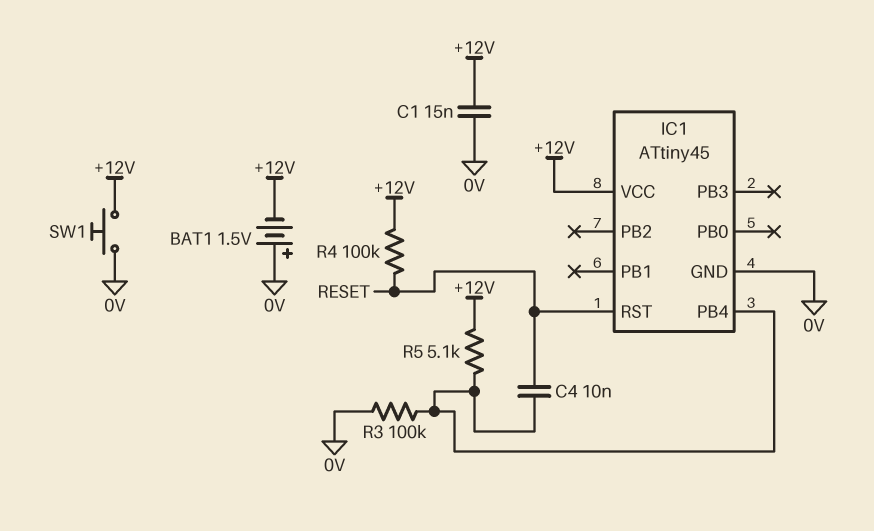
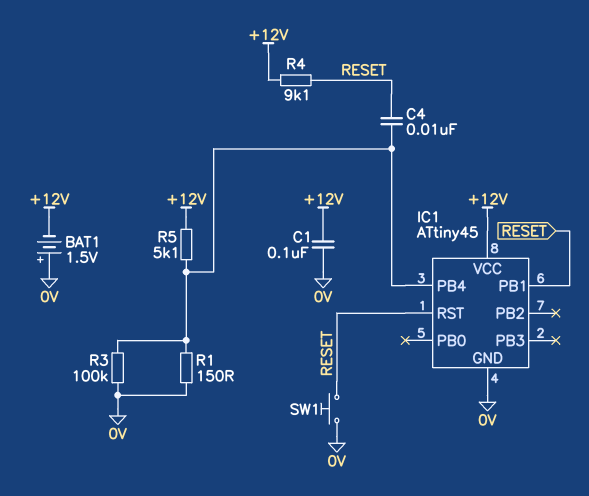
C1: 15nF (+12V, 0V) -> 100nF (+12V, 0V)
IC1 pin PB1: none -> RESET
R1: none -> 150 (0V, IC1/PB4)
R4: 100k (+12V, RESET) -> 9.1k (+12V, RESET)
SW1: button (+12V, 0V) -> button (0V, RESET)

